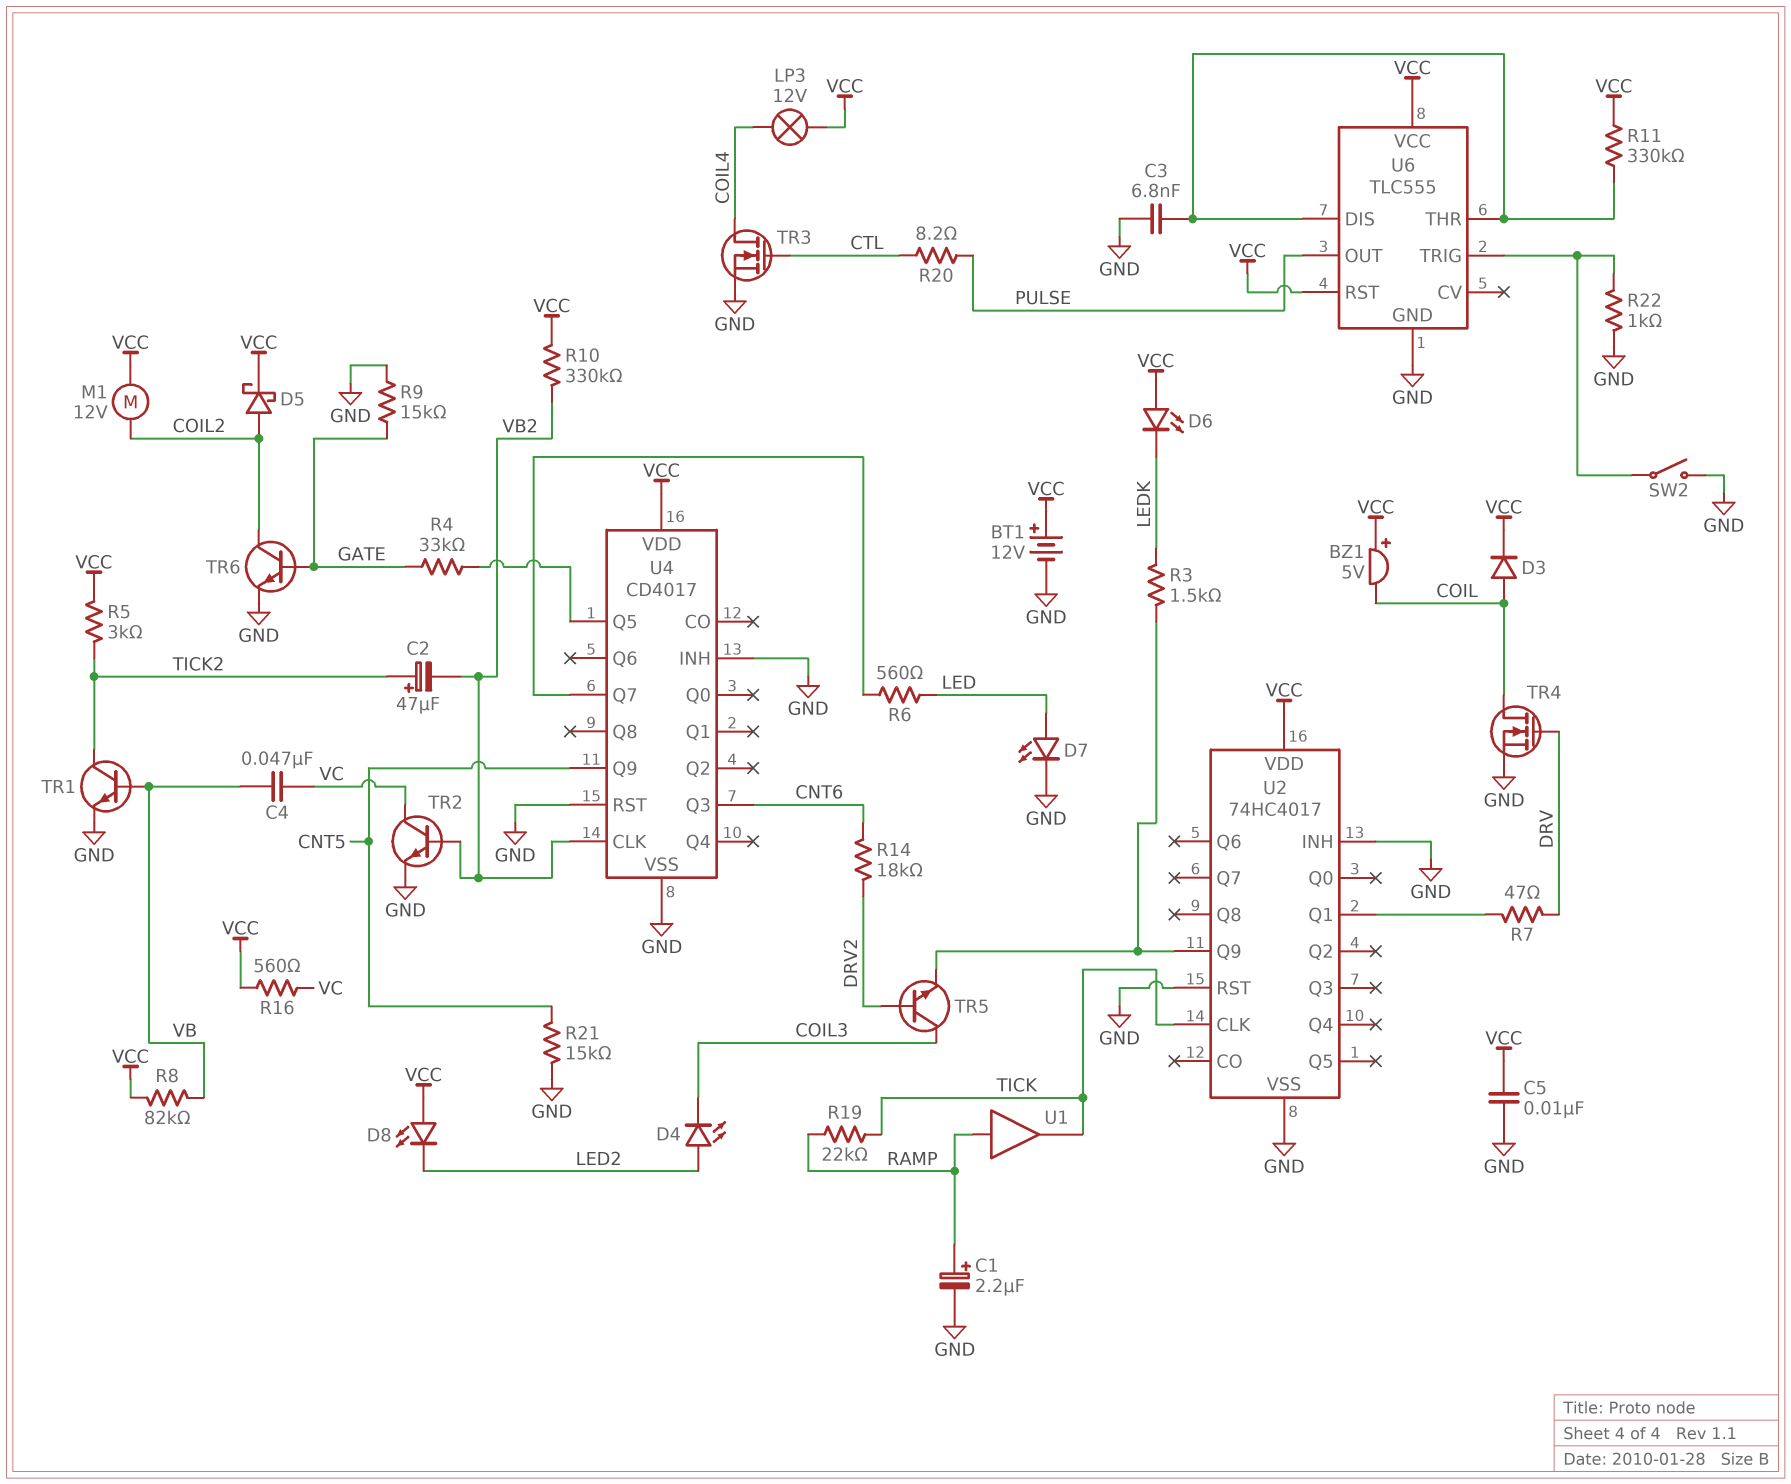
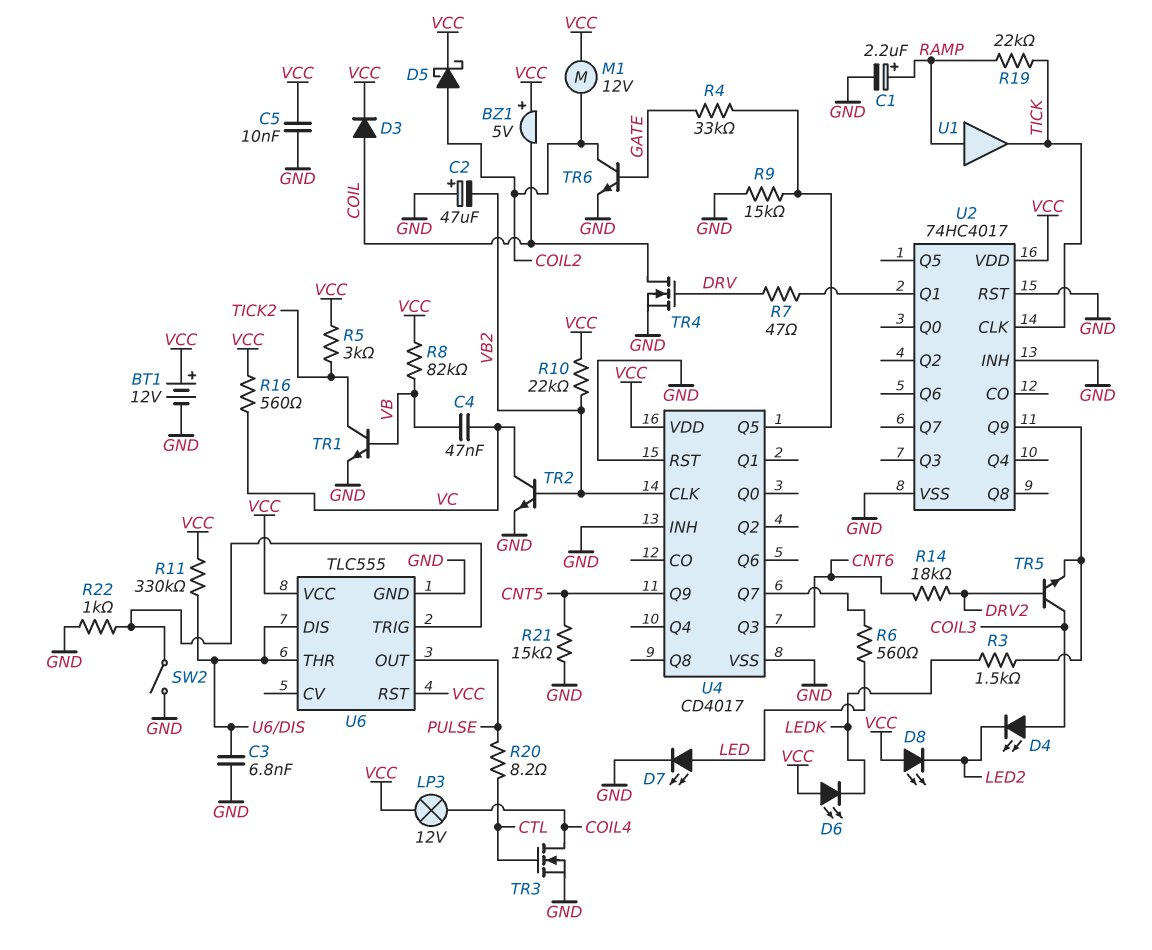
C2: 47uF (plus TICK2, minus VB2) -> 47uF (plus GND, minus VB2)
D4: LED (A LED2, K COIL3) -> LED (A COIL3, K LED2)
R9: 15k (GATE, GND) -> 15k (GND, U4/Q5)
R10: 330k (VB2, VCC) -> 22k (VB2, VCC)

